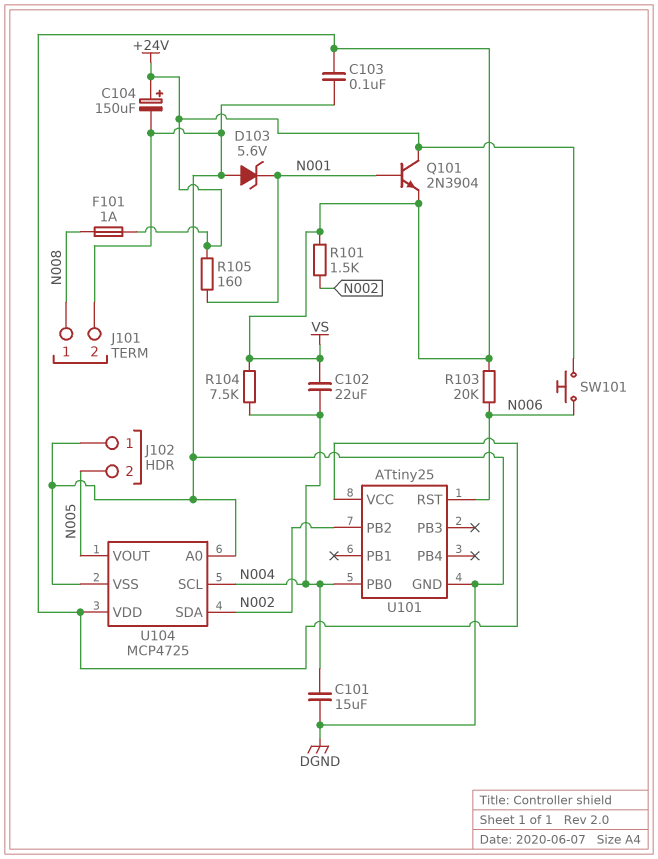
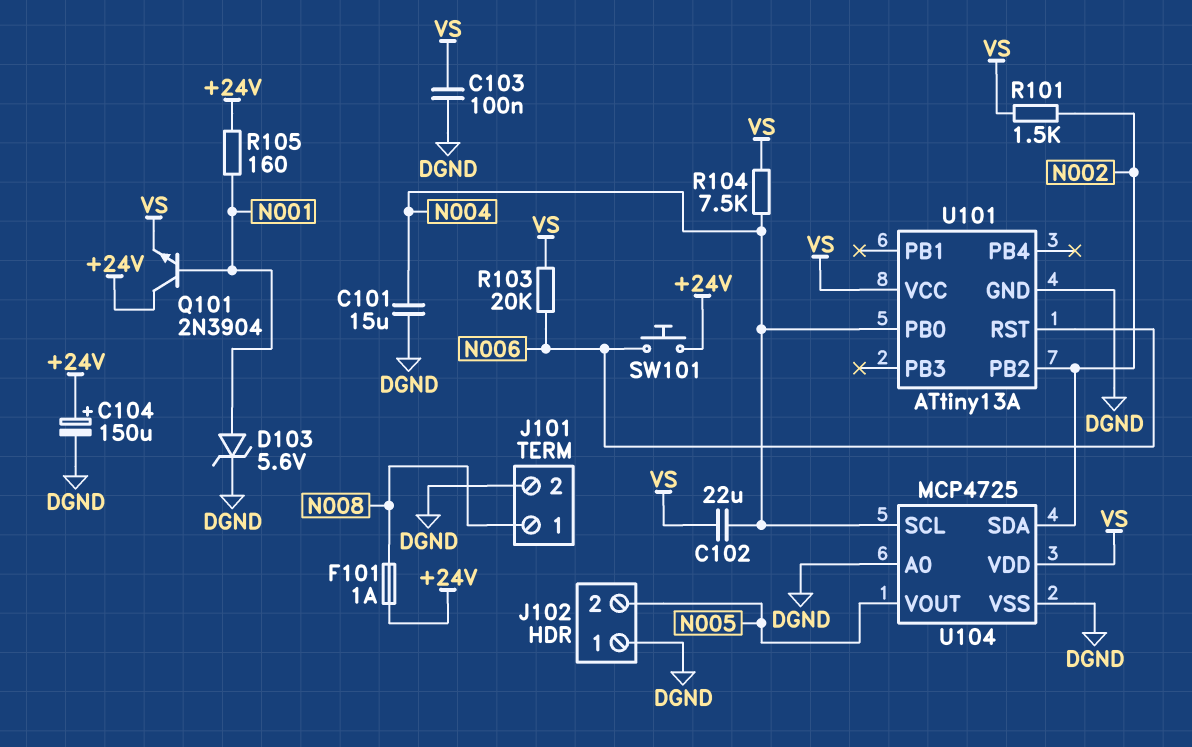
D103: zener 5.6V (A DGND, K N001) -> zener 5.6V (A N001, K DGND)
U101: ATtiny25 -> ATtiny13A

